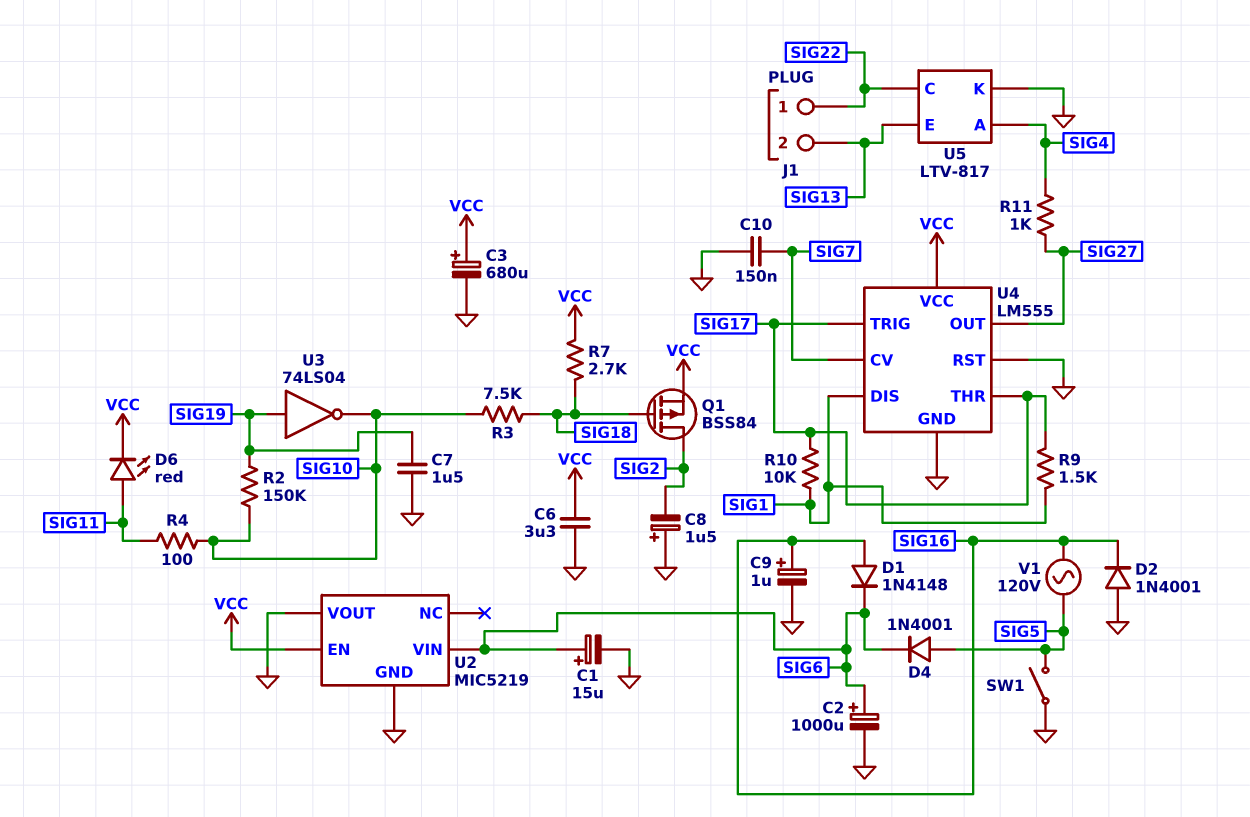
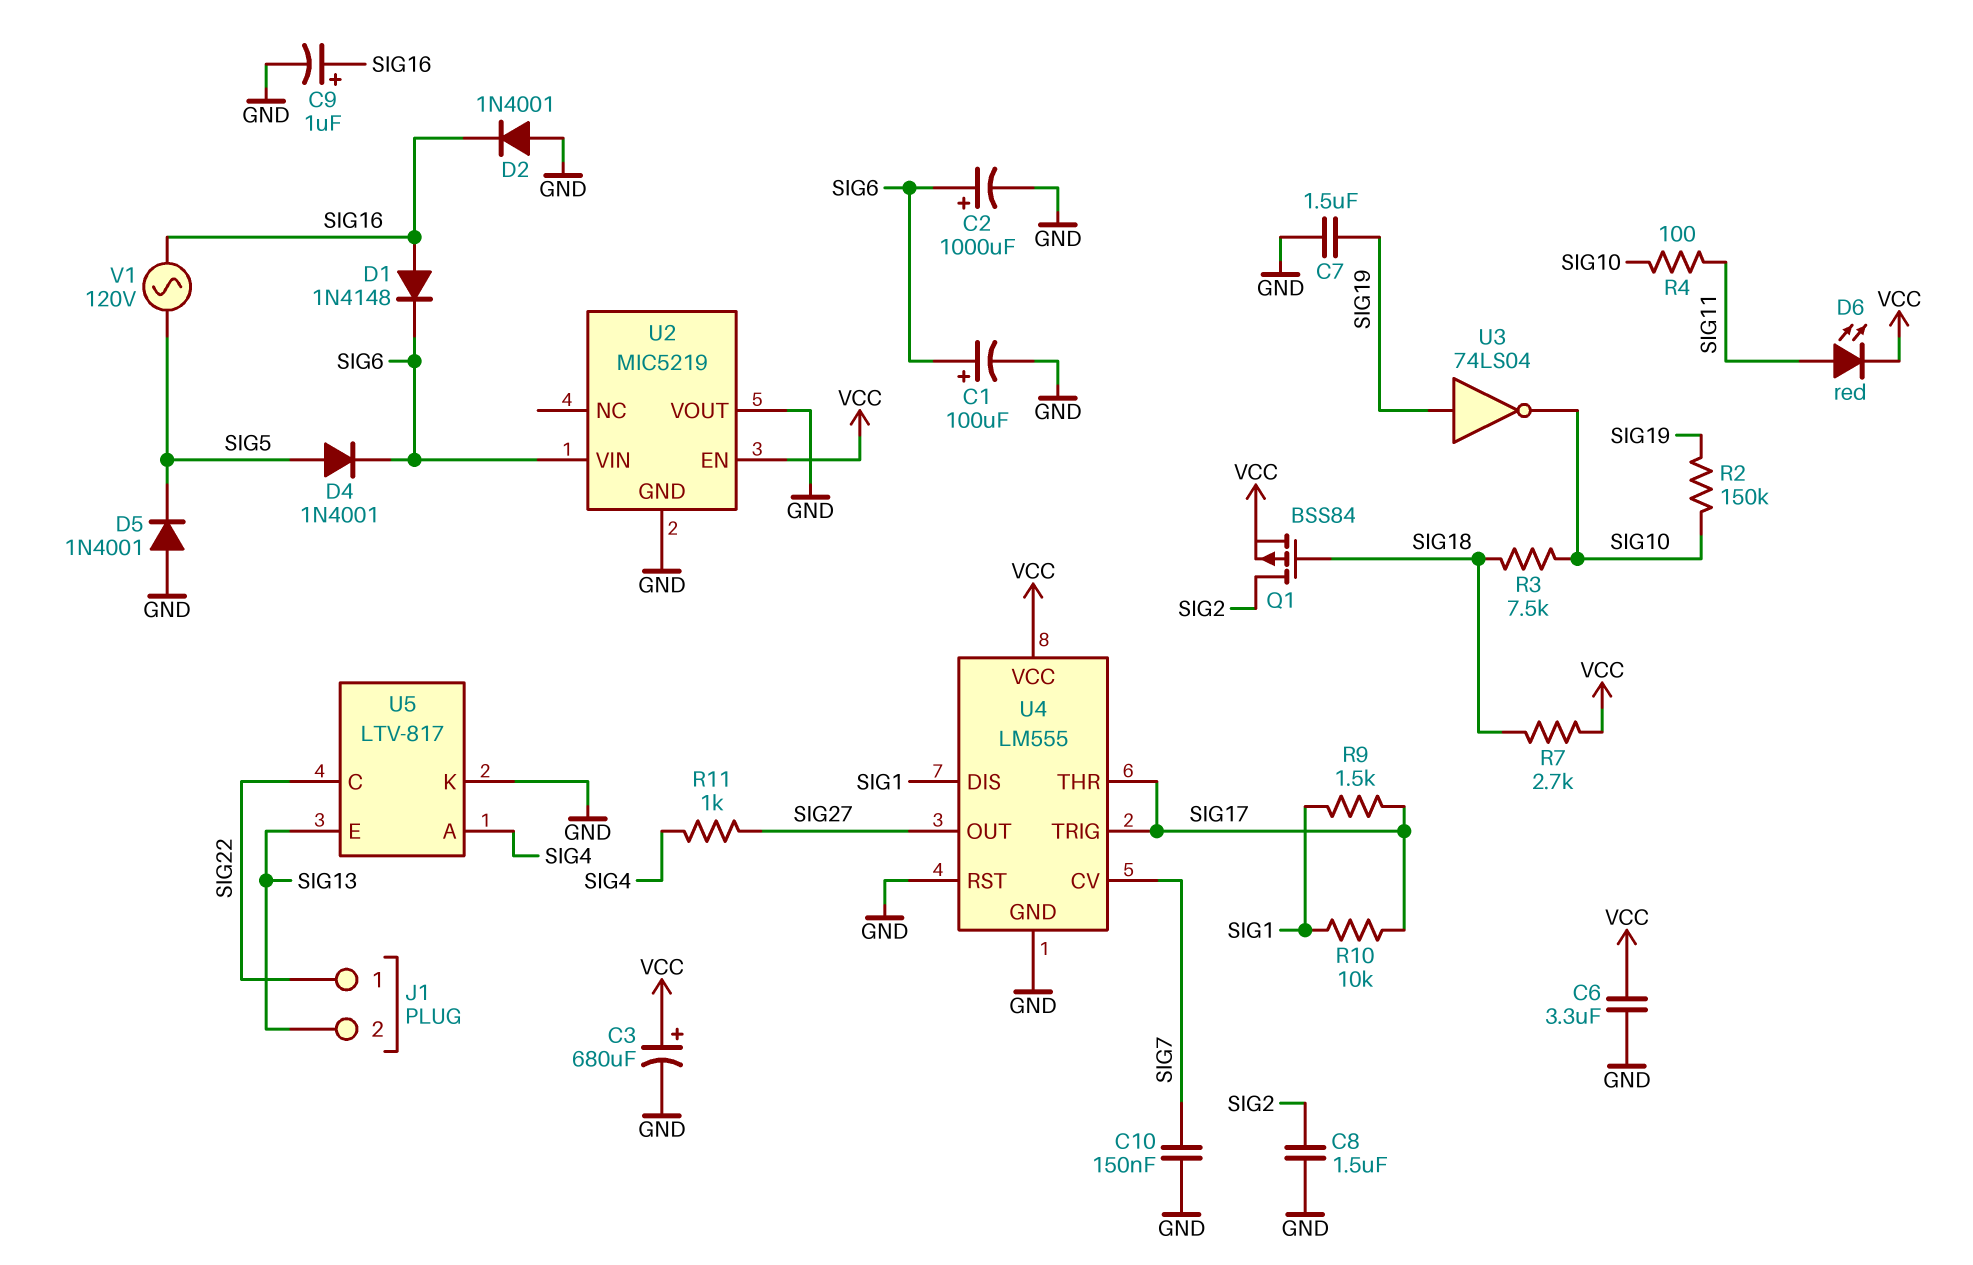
C1: 15uF (plus SIG6, minus GND) -> 100uF (plus SIG6, minus GND)
C8: 1.5uF (plus GND, minus SIG2) -> 1.5uF (GND, SIG2)
D5: none -> diode 1N4001 (A GND, K SIG5)
SW1: switch (GND, SIG5) -> none

